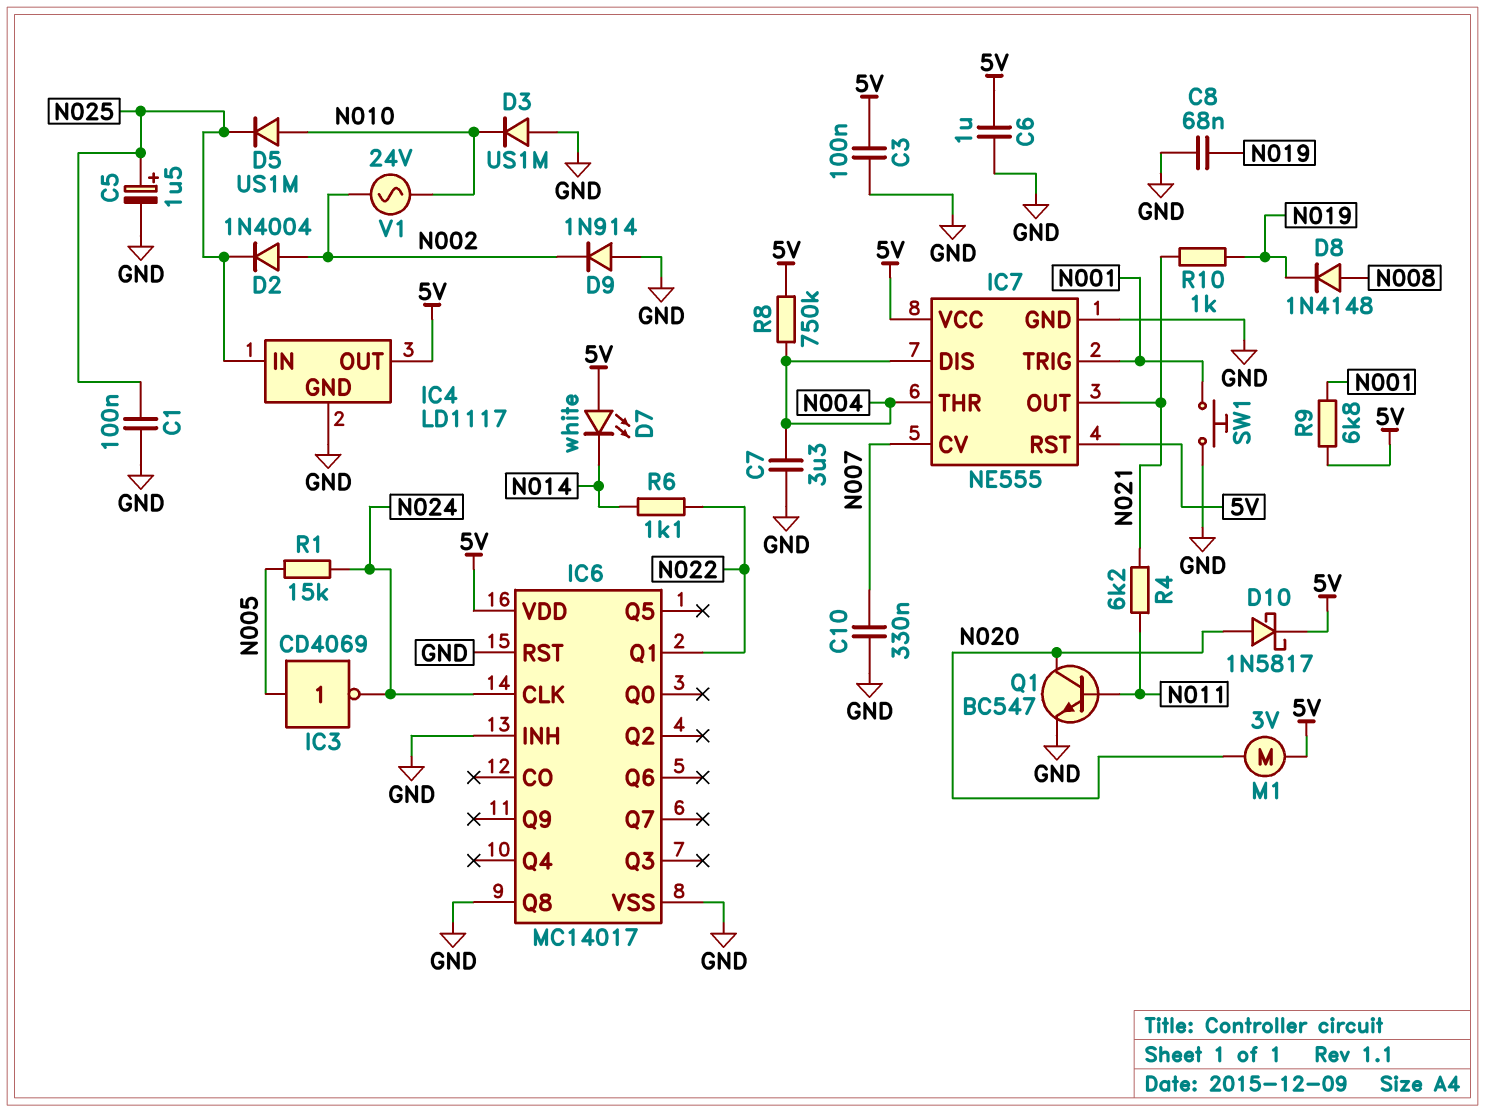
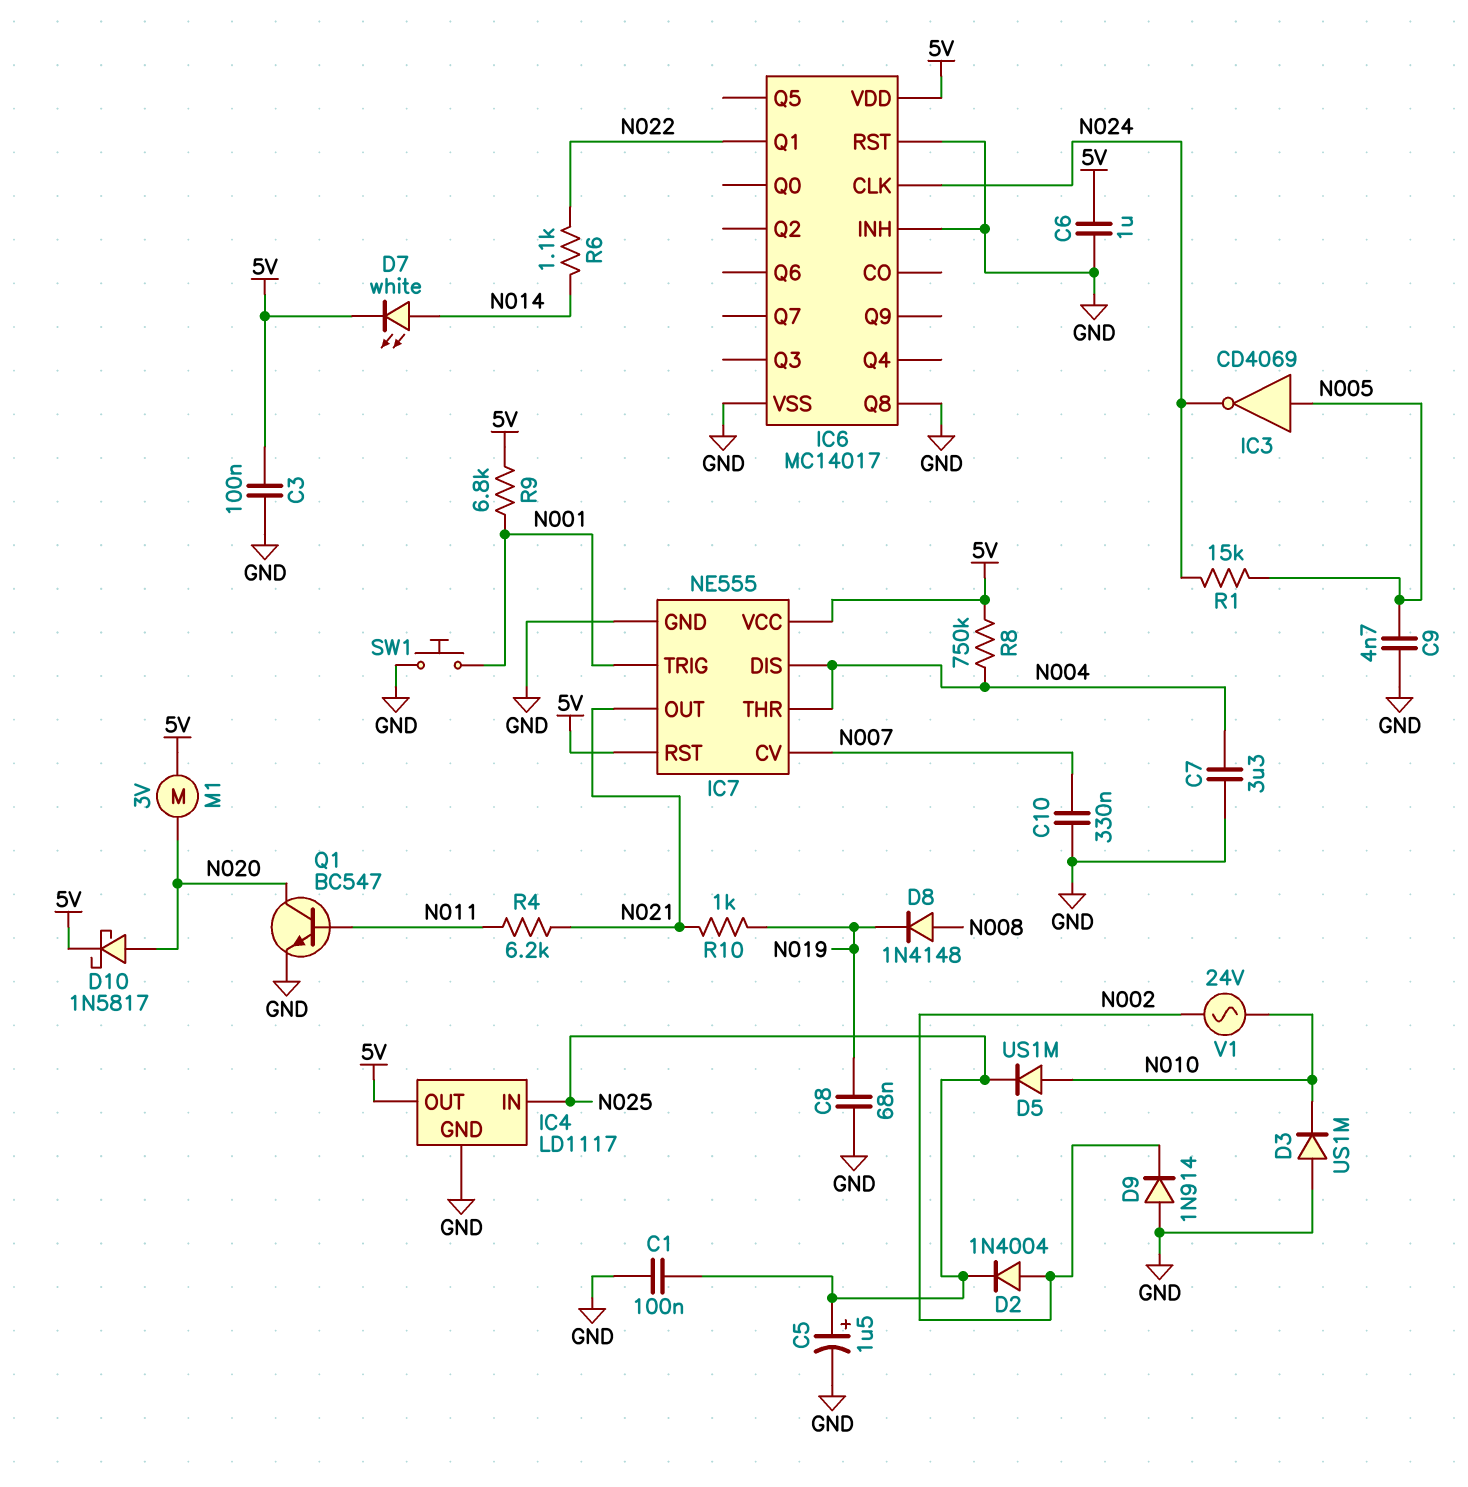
C9: none -> 4.7nF (GND, N005)
D7: LED white (A 5V, K N014) -> LED white (A N014, K 5V)

